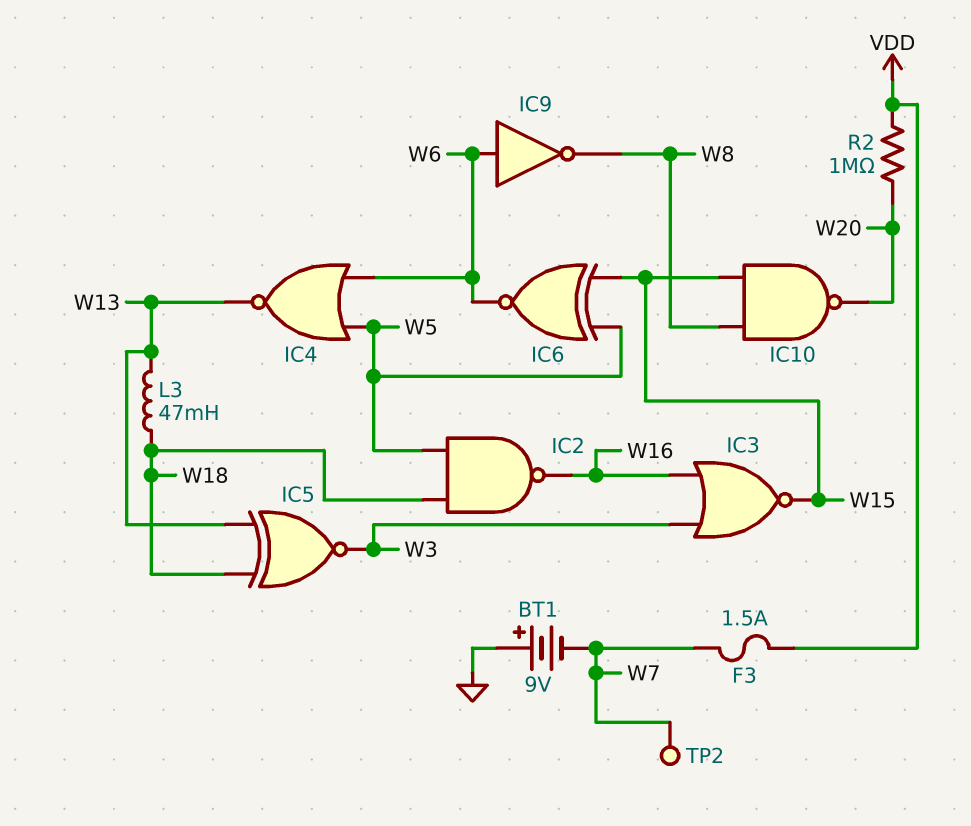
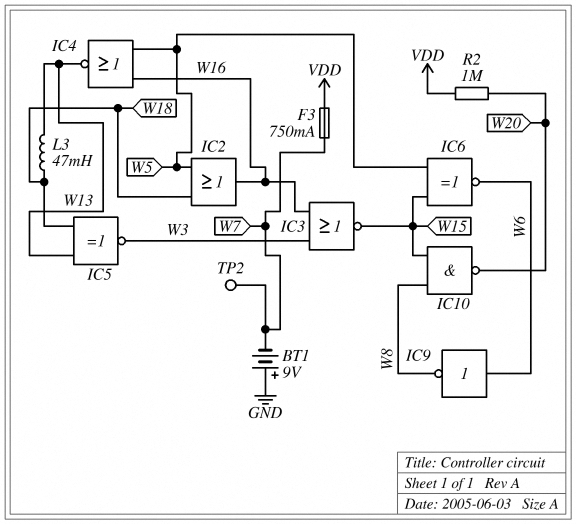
F3: 1.5A (VDD, W7) -> 750mA (VDD, W7)
IC2: NAND (in W5, in W18, out W16) -> OR (in W5, in W18, out W16)
IC4: NOR (in W5, in W6, out W13) -> NOR (in W5, in W16, out W13)

